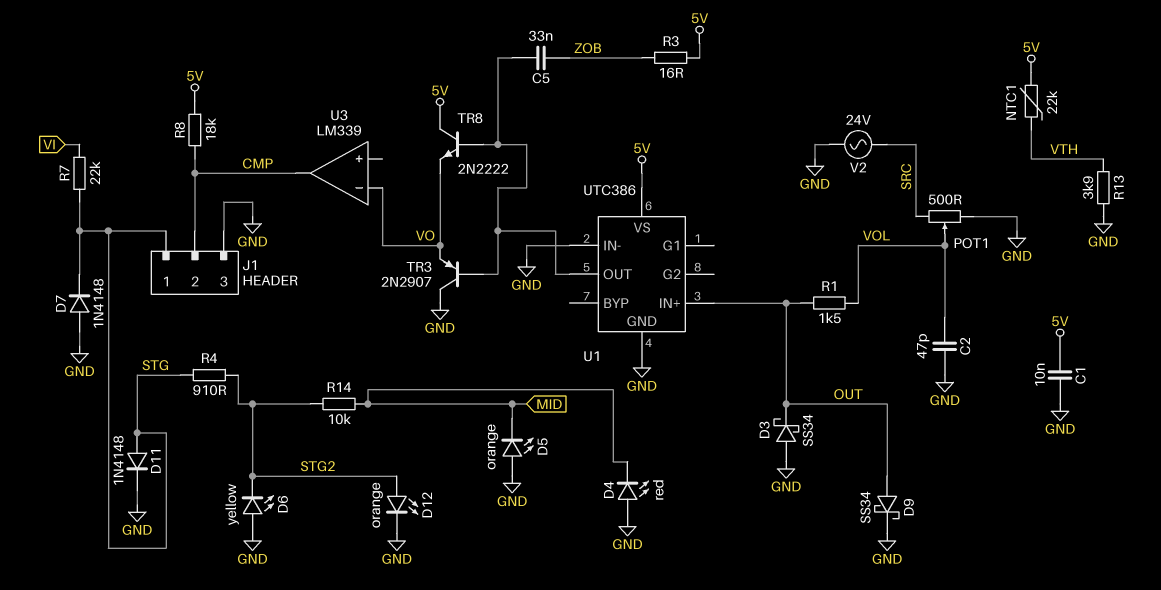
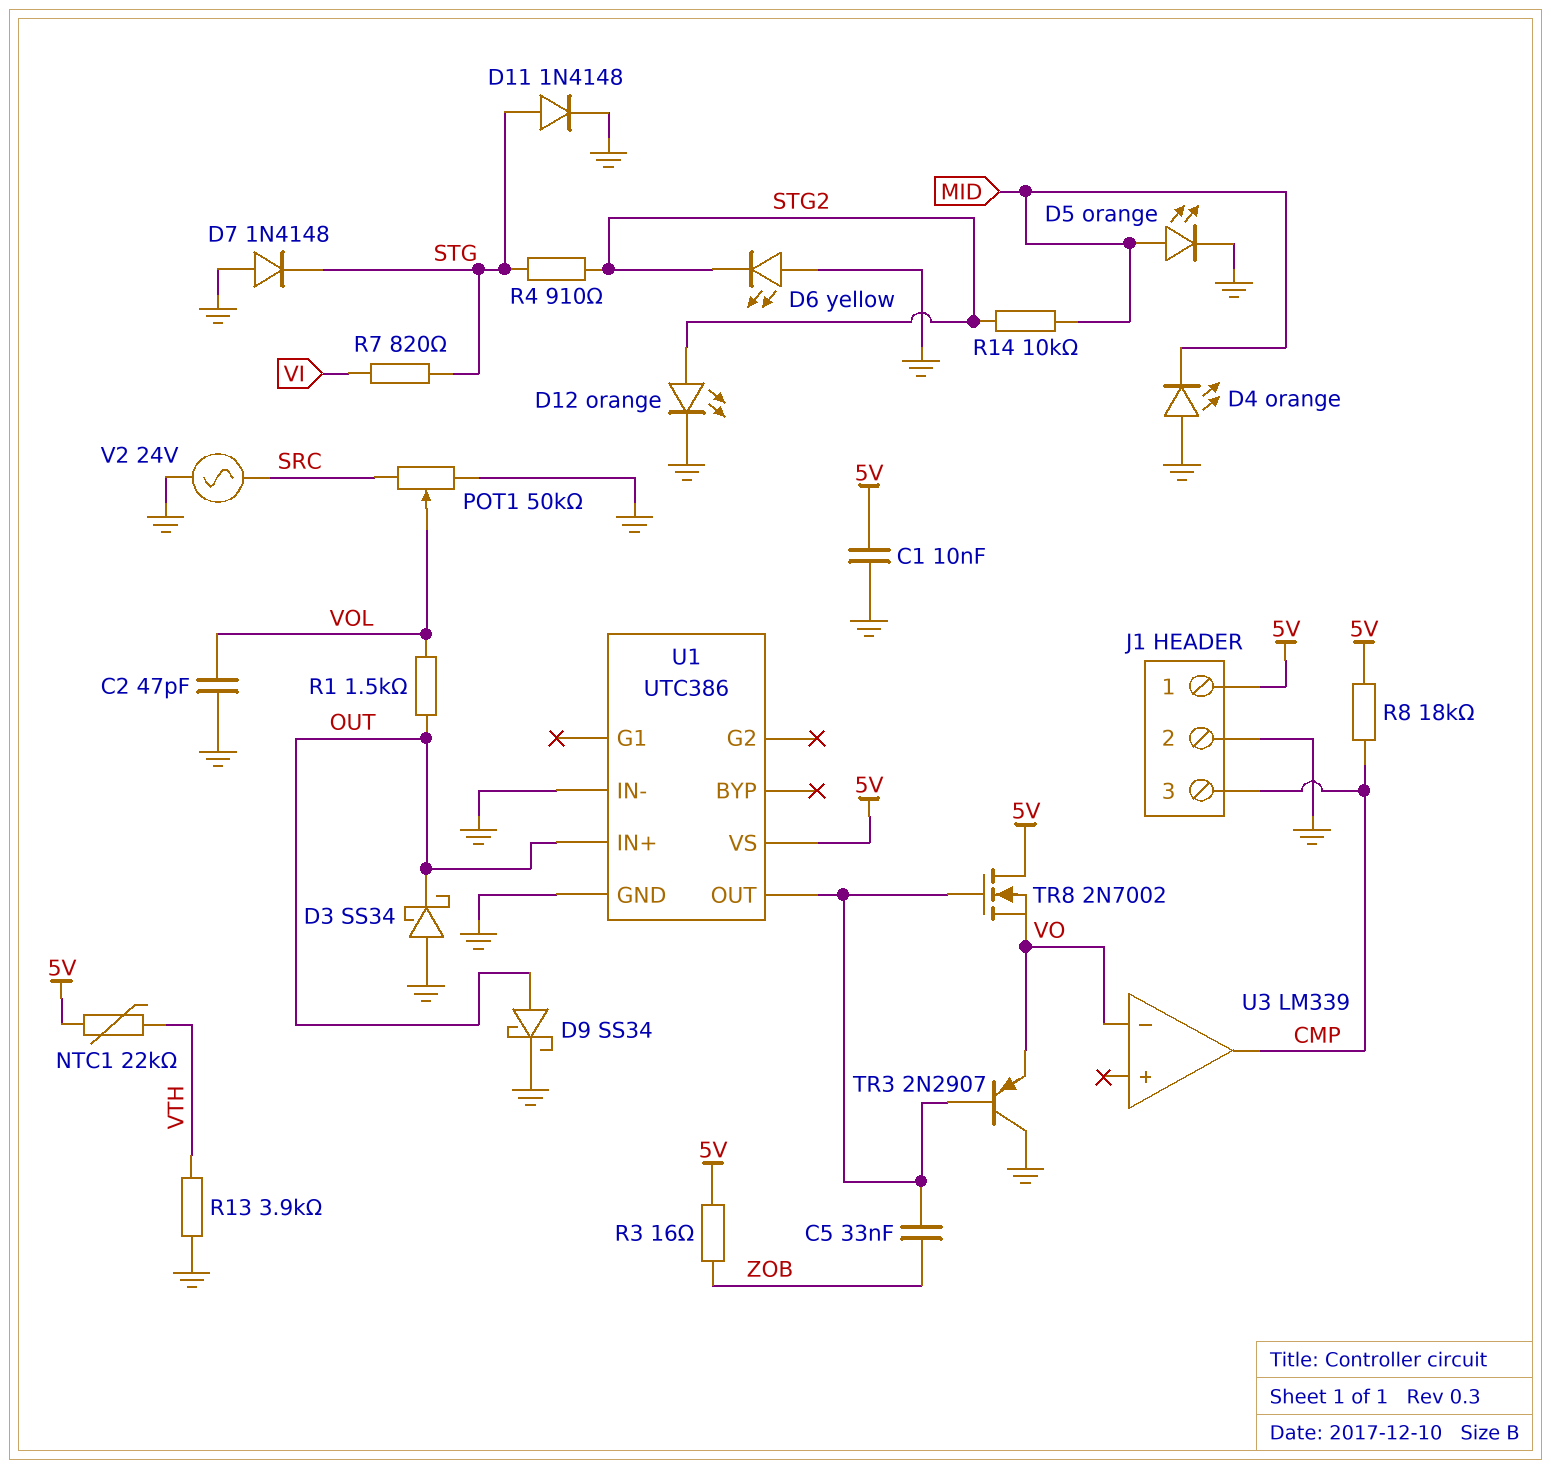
D4: LED red (A GND, K MID) -> LED orange (A GND, K MID)
D5: LED orange (A GND, K MID) -> LED orange (A MID, K GND)
J1 pin 1: STG -> 5V
J1 pin 2: CMP -> GND
J1 pin 3: GND -> CMP
POT1: 500 (GND, SRC, wiper VOL) -> 50k (GND, SRC, wiper VOL)
R7: 22k (STG, VI) -> 820 (STG, VI)
TR8: NPN 2N2222 (B U1/OUT, C 5V, E VO) -> NMOS 2N7002 (G U1/OUT, D 5V, S VO)

